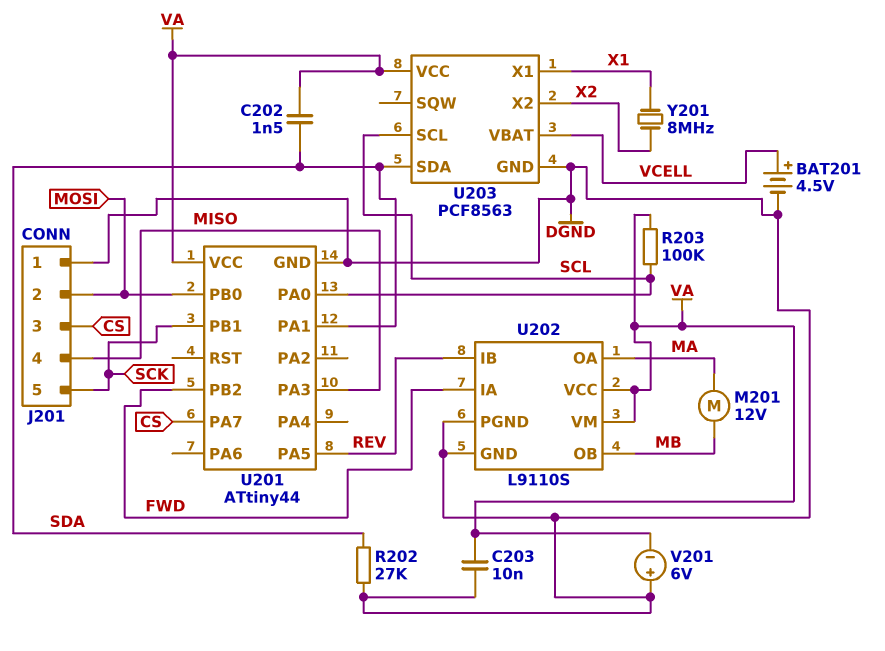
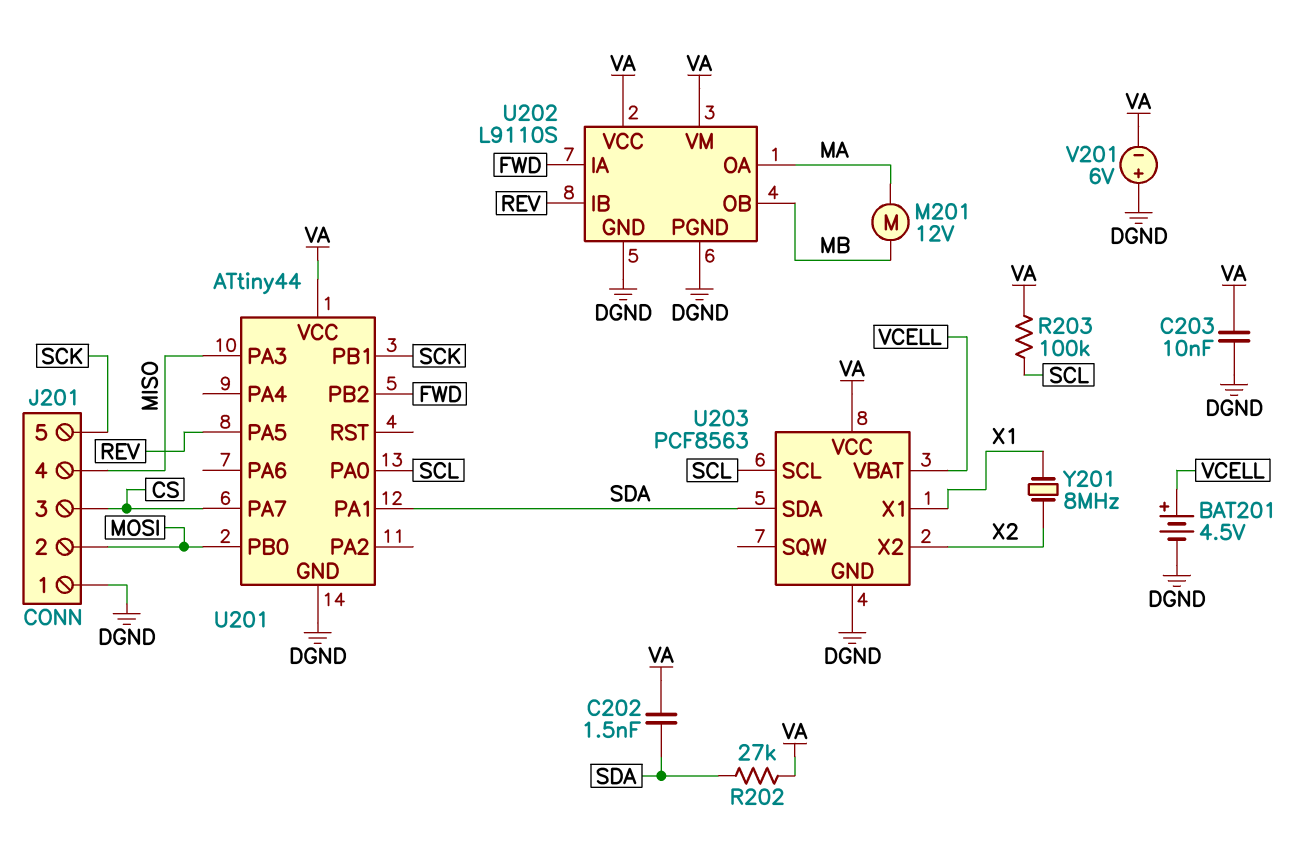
R202: 27k (DGND, SDA) -> 27k (SDA, VA)

